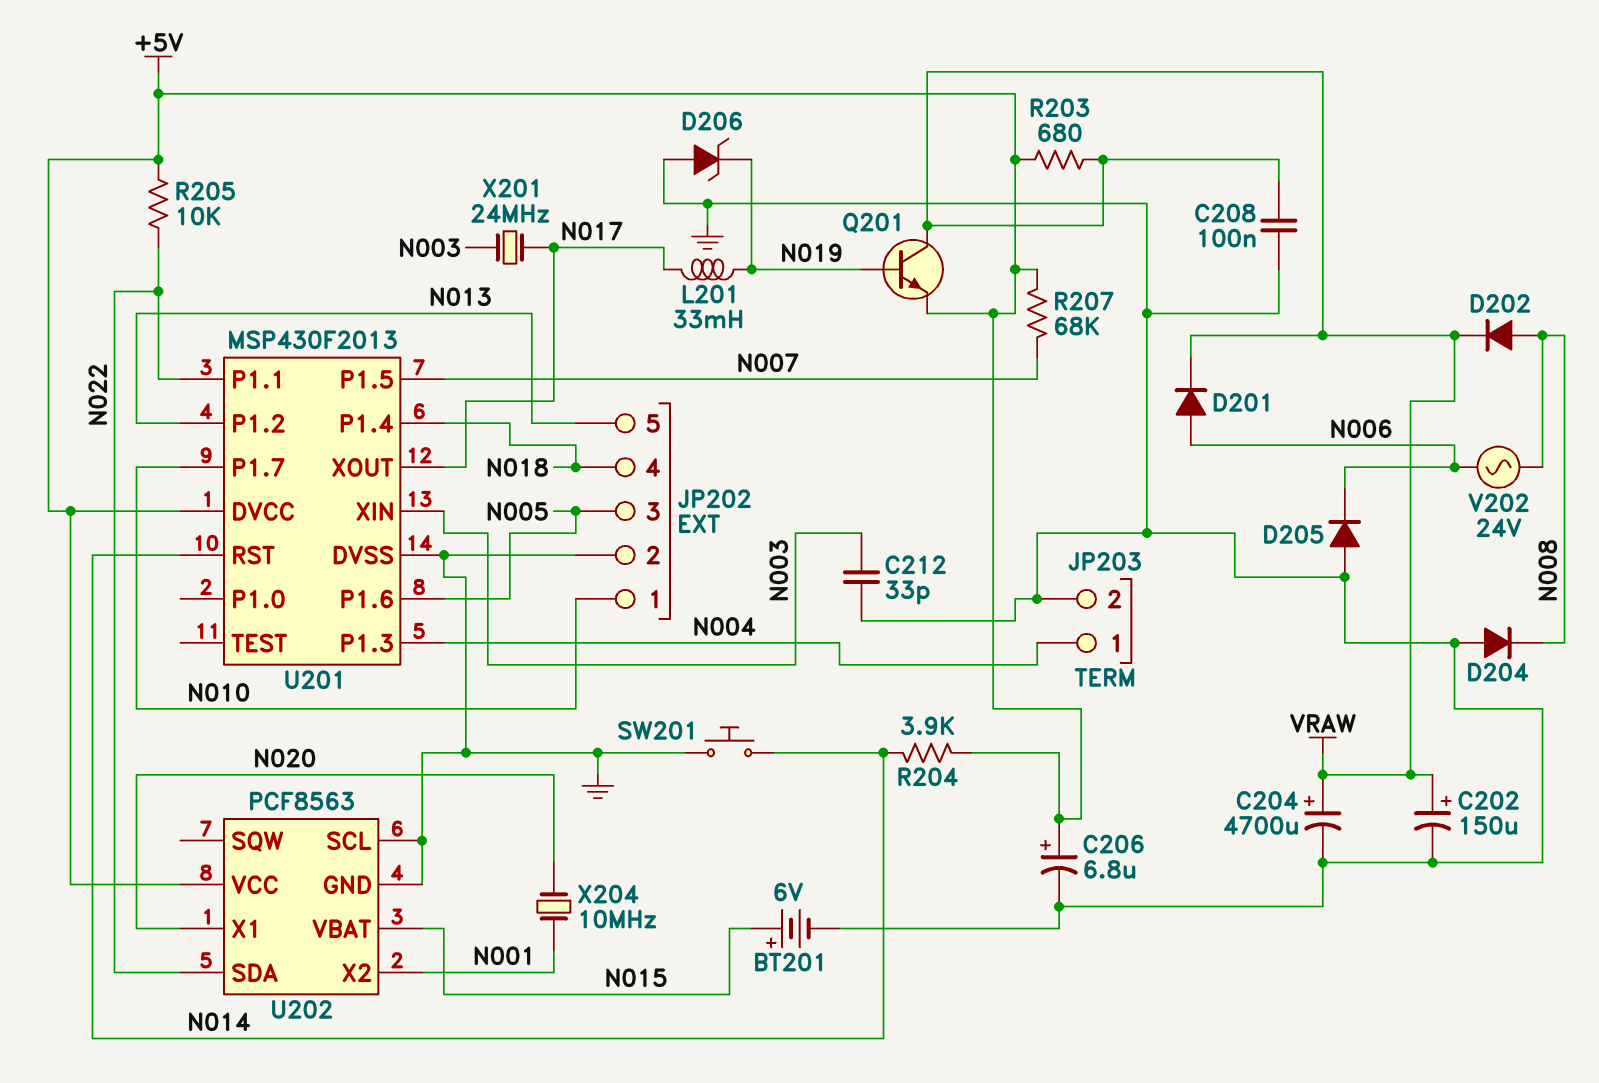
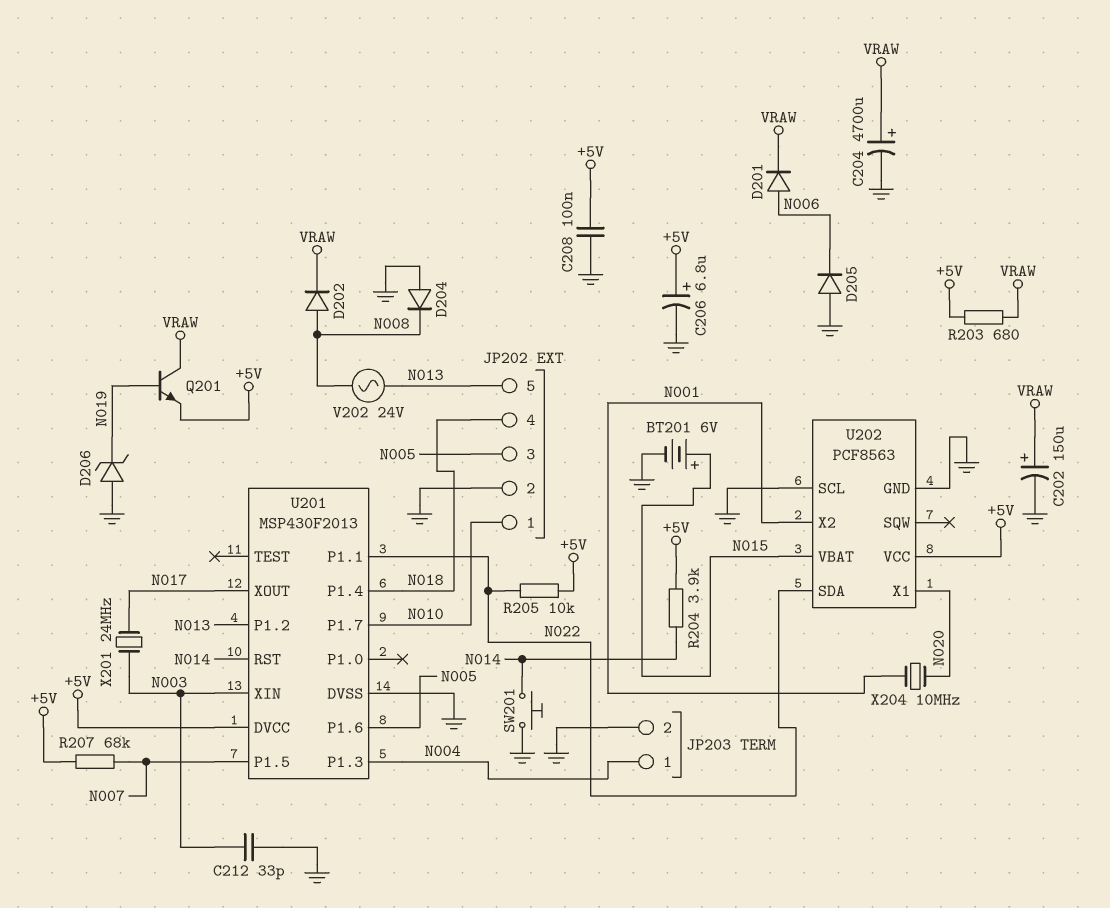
C208: 100nF (GND, VRAW) -> 100nF (+5V, GND)
L201: 33mH (N017, N019) -> none
V202: AC 24V (N006, N008) -> AC 24V (N008, N013)

